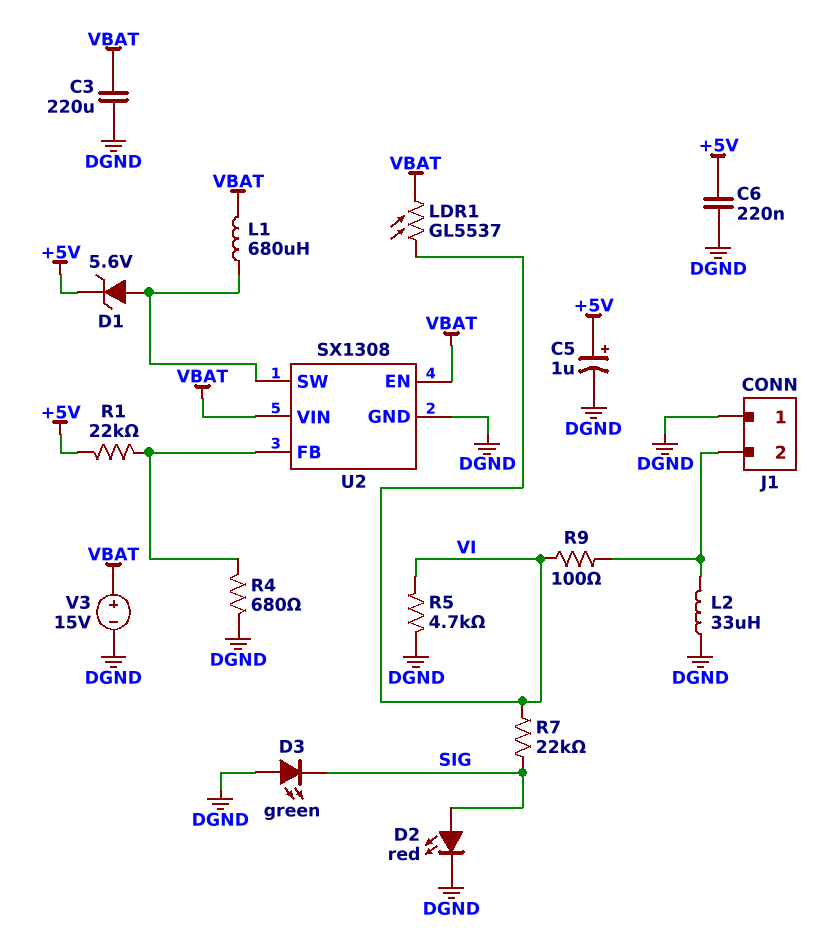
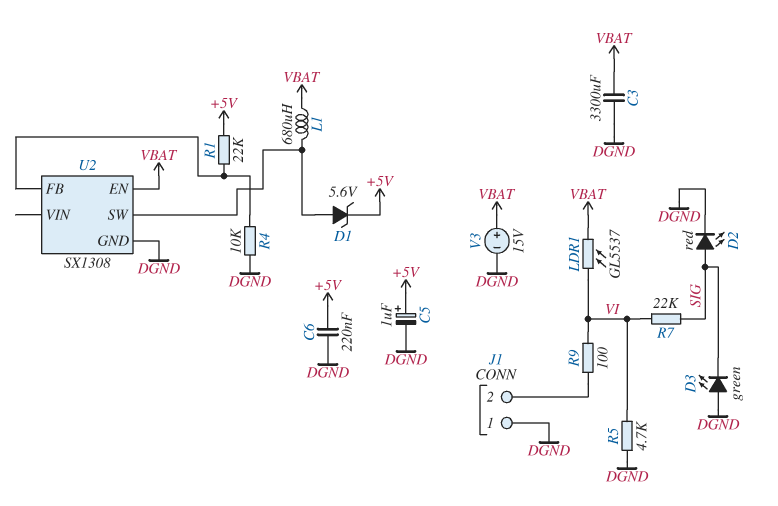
C3: 220uF (DGND, VBAT) -> 3300uF (DGND, VBAT)
L2: 33uH (DGND, J1/2) -> none
R4: 680 (DGND, U2/FB) -> 10k (DGND, U2/FB)
U2 pin VIN: VBAT -> none

